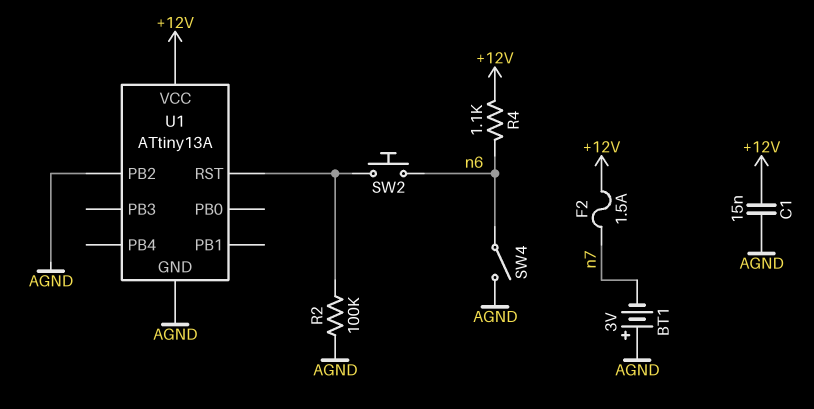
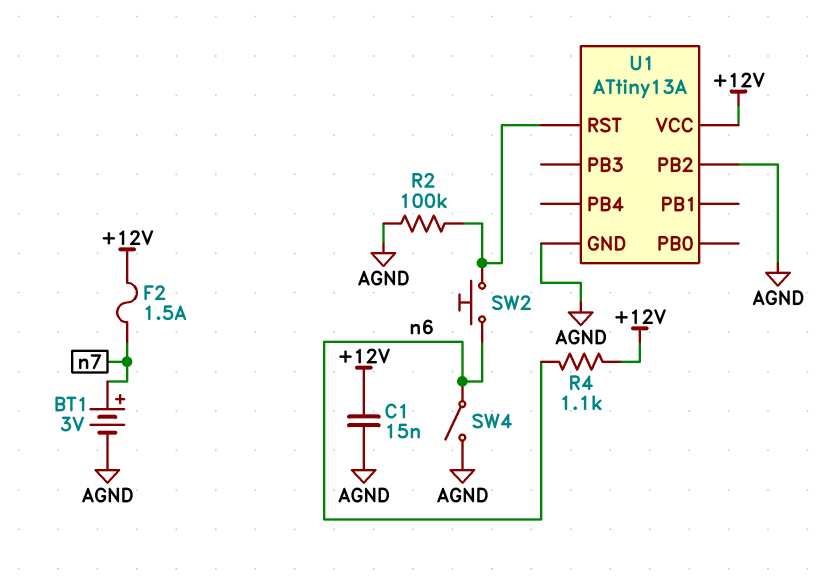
BT1: 3V (plus AGND, minus n7) -> 3V (plus n7, minus AGND)

